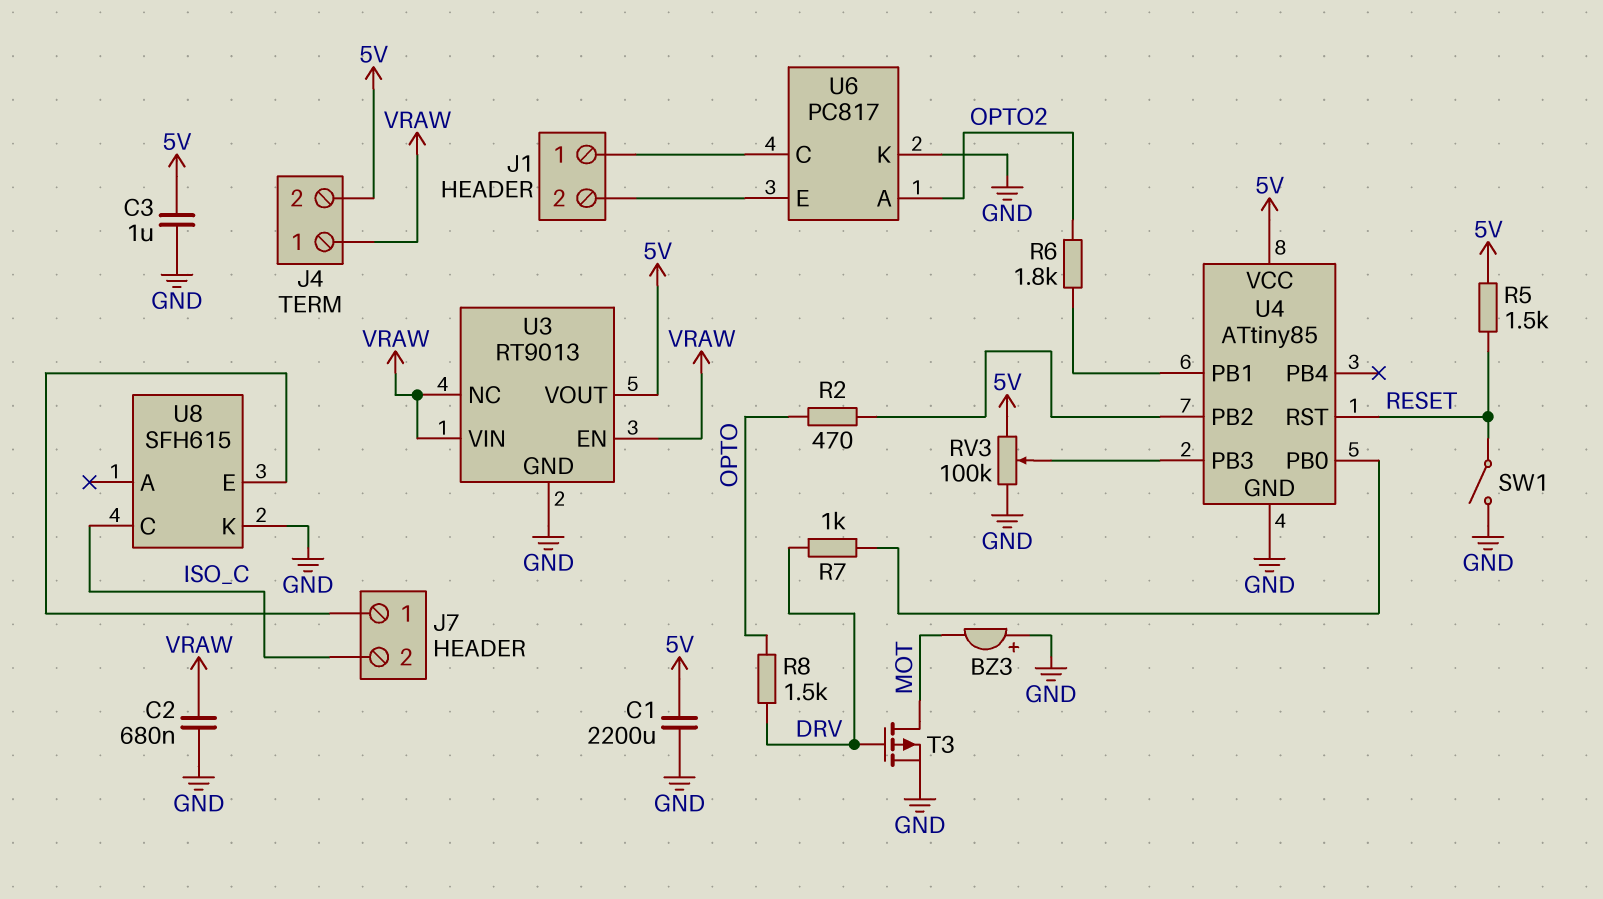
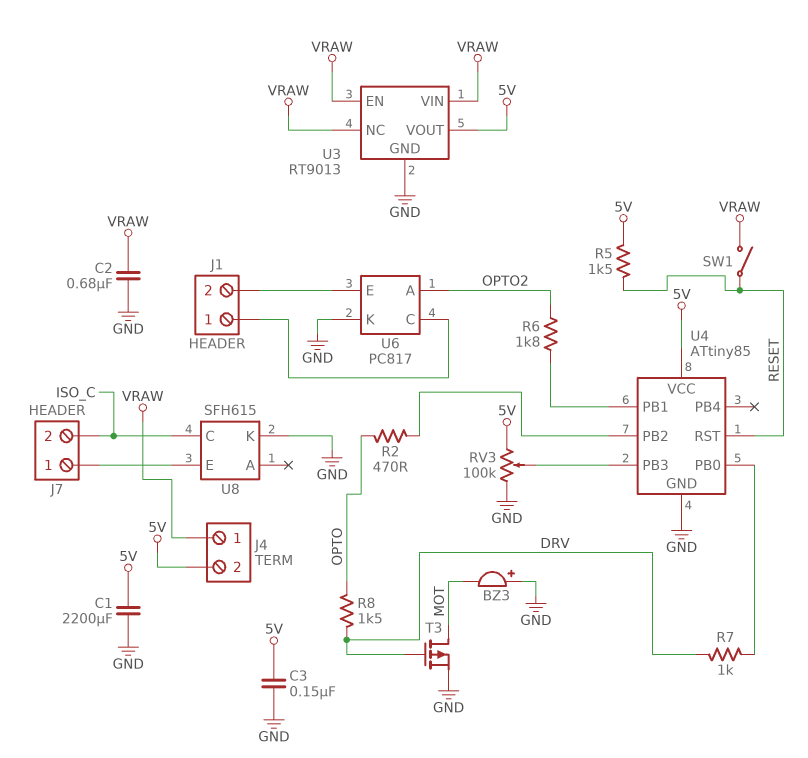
C3: 1uF (5V, GND) -> 150nF (5V, GND)
SW1: switch (GND, RESET) -> switch (RESET, VRAW)

